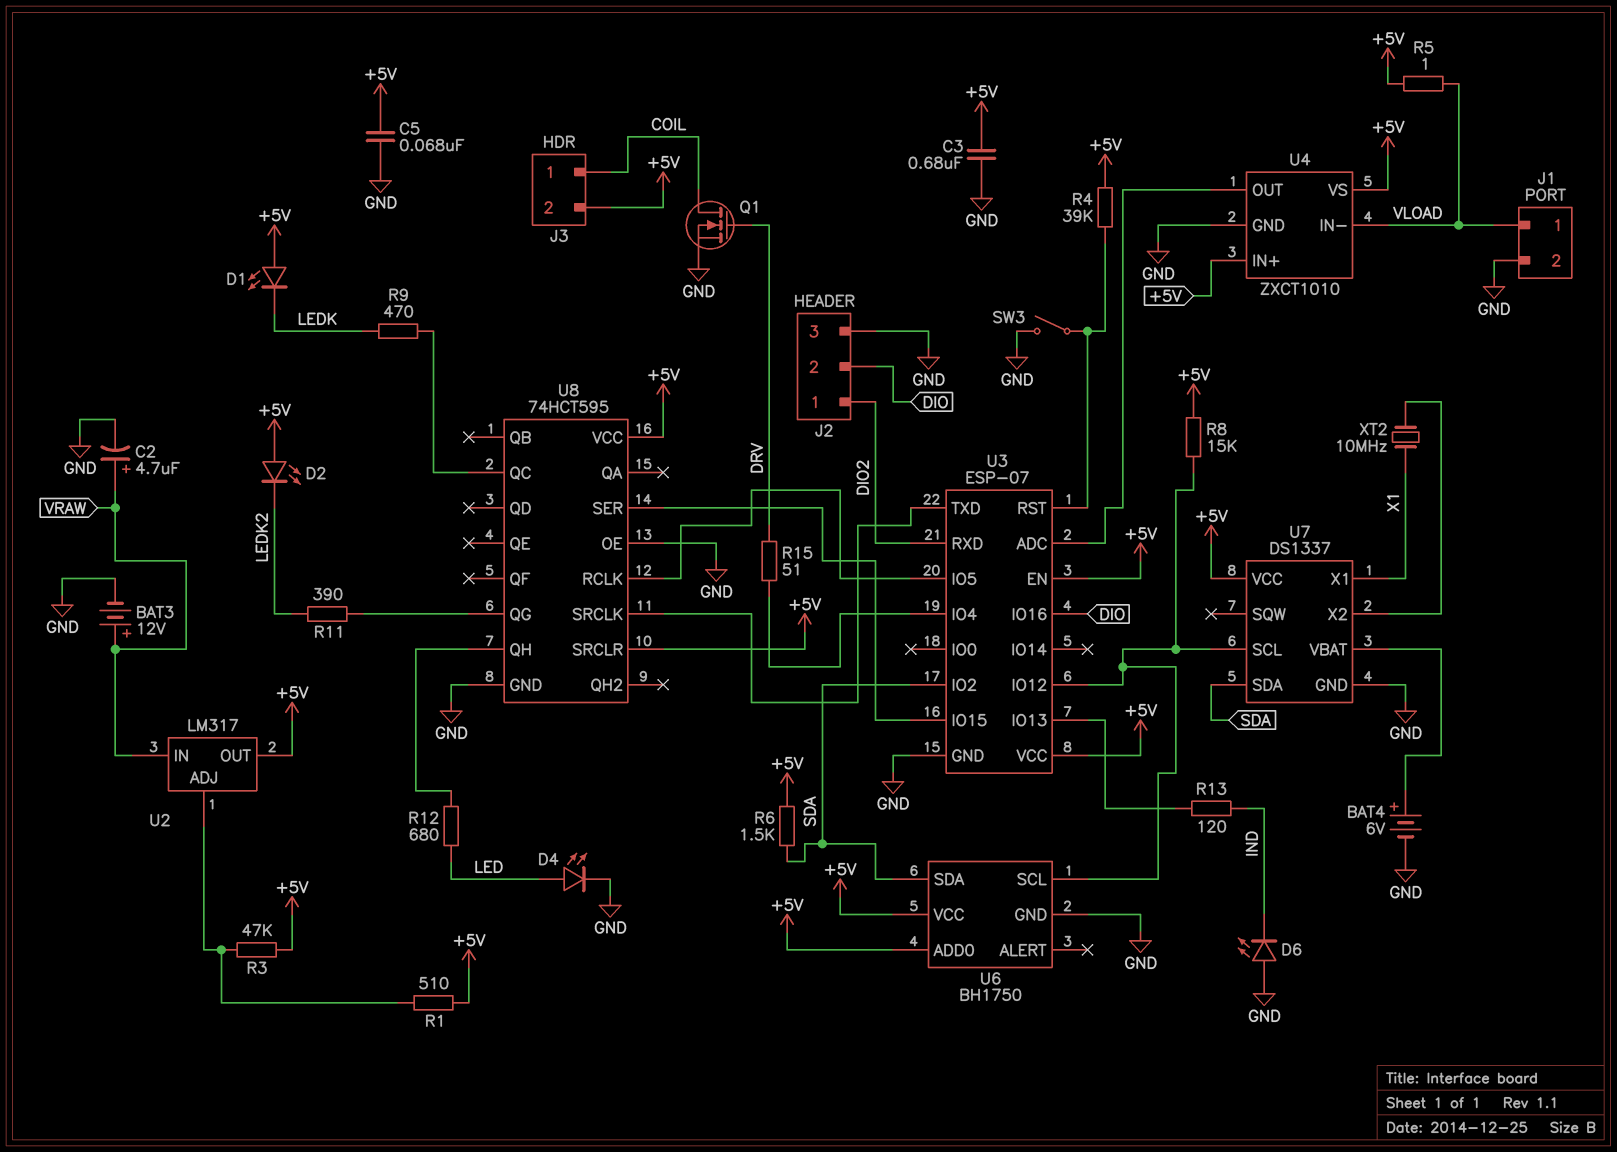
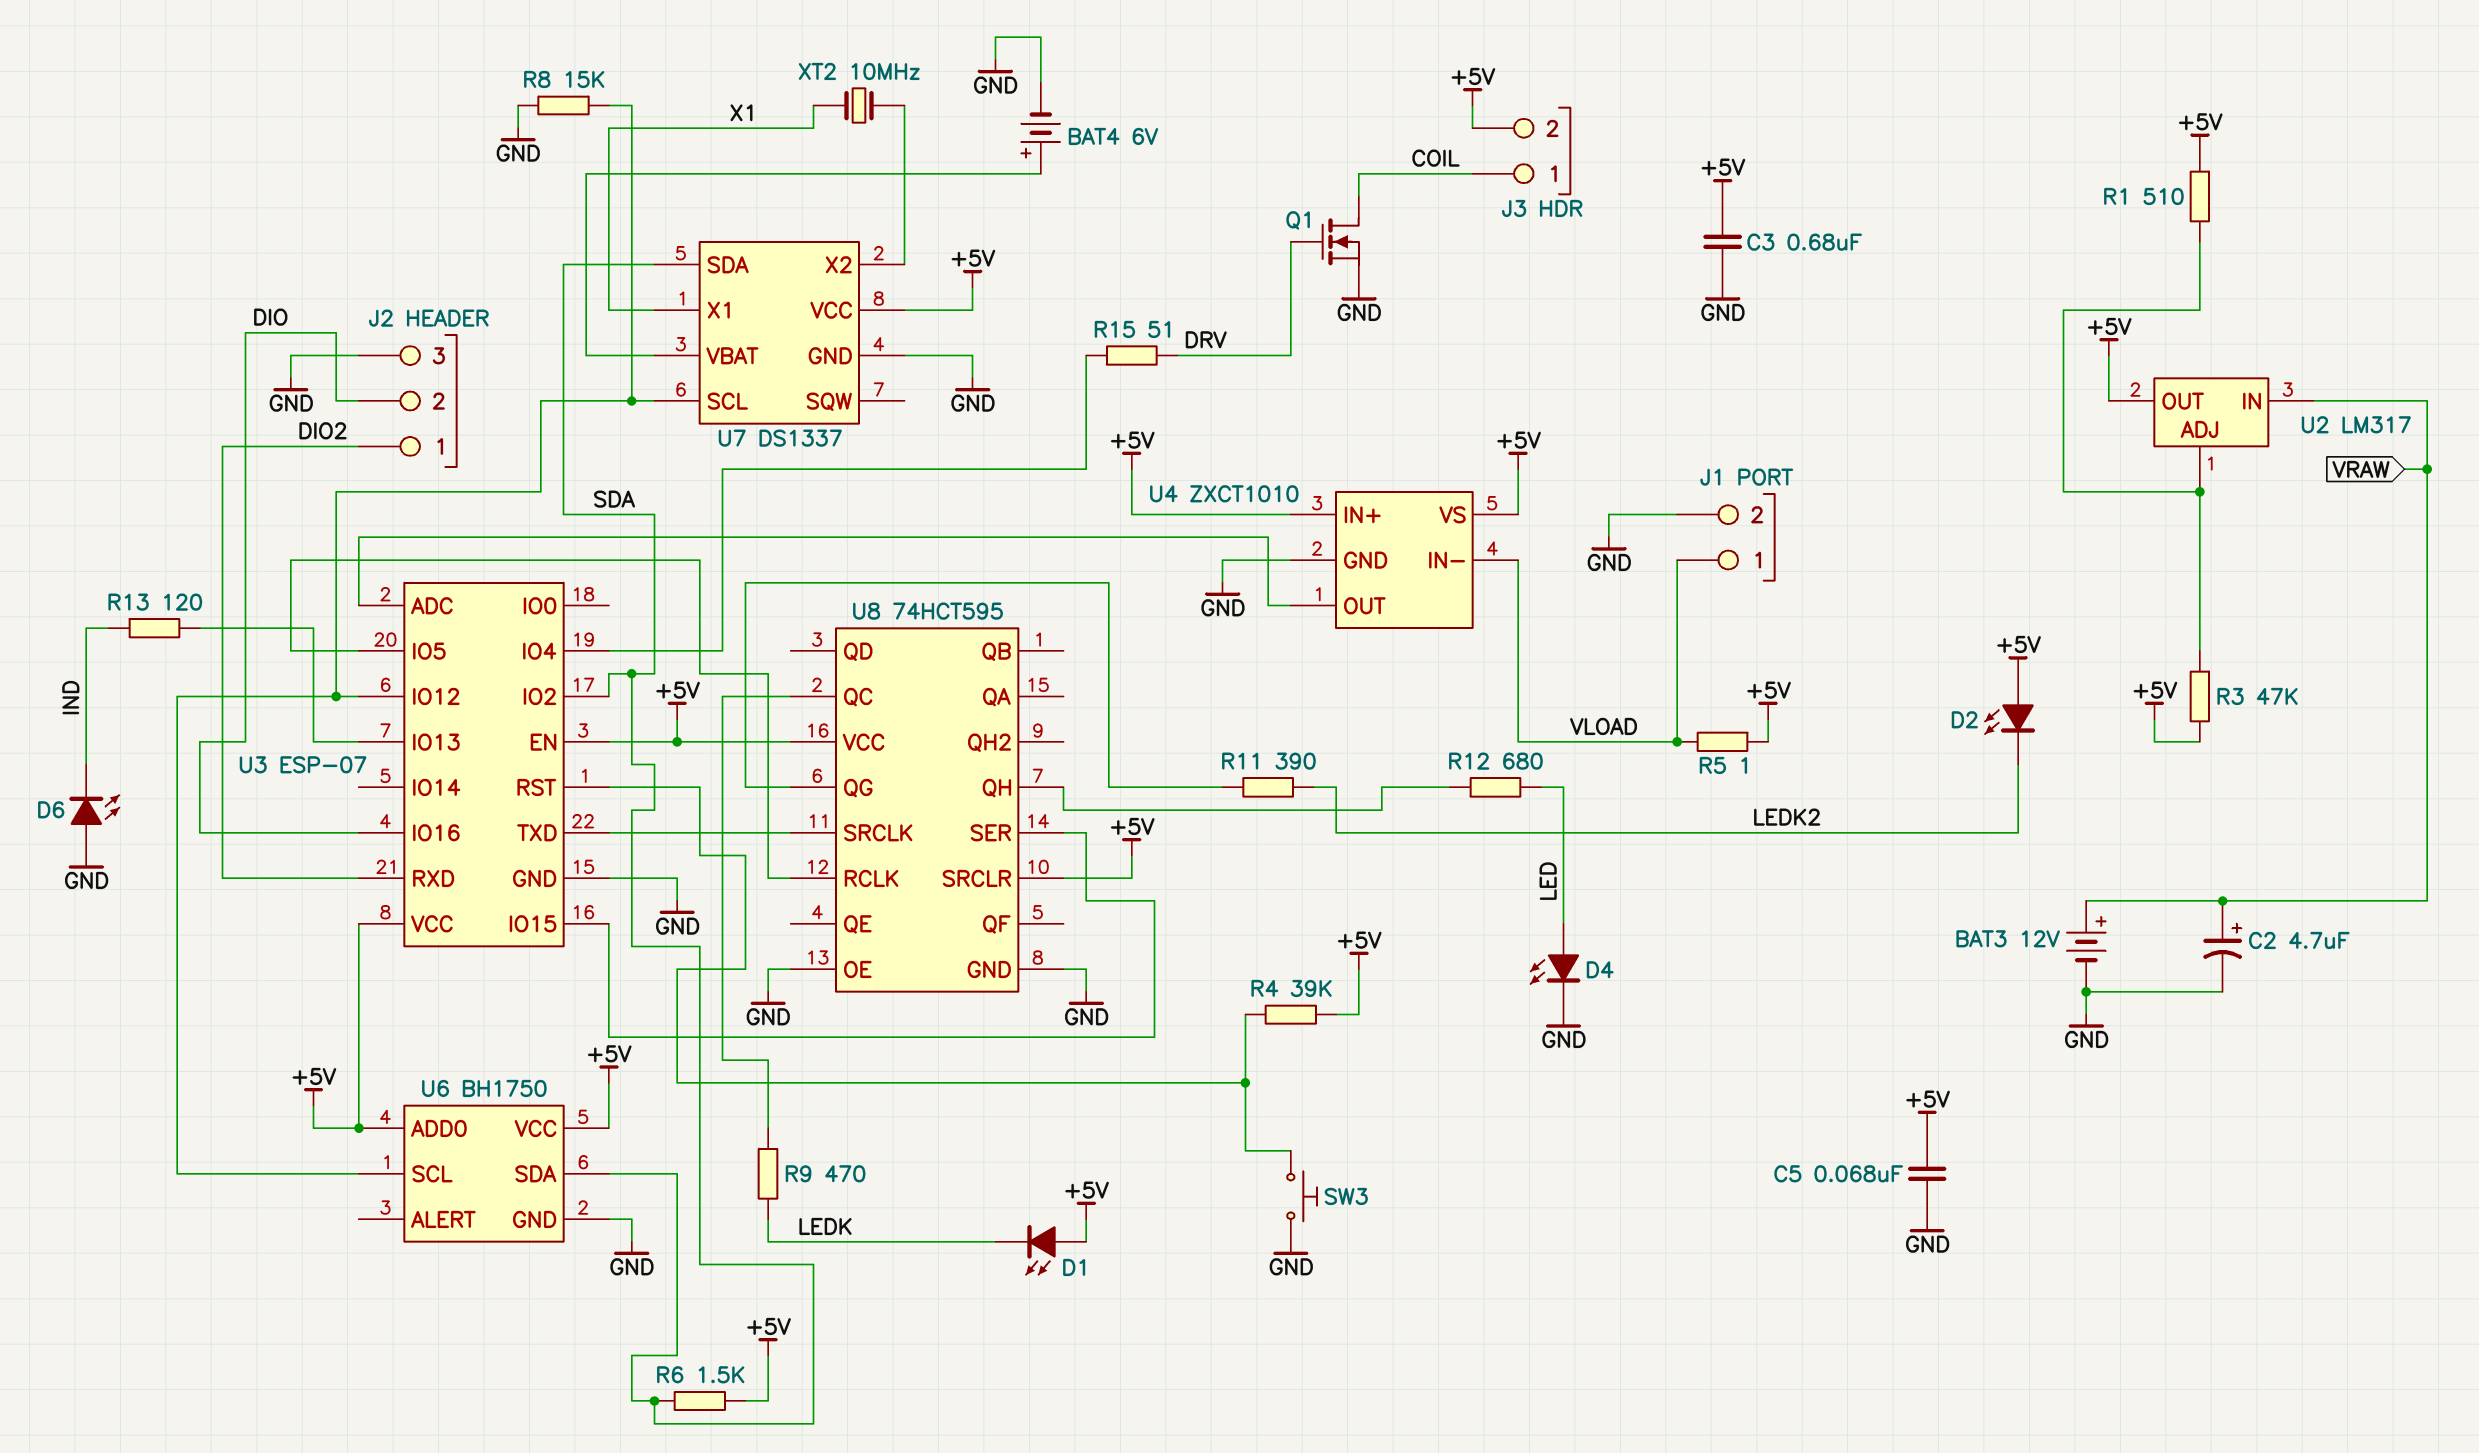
R8: 15k (+5V, U3/IO12) -> 15k (GND, U3/IO12)
SW3: switch (GND, U3/RST) -> button (GND, U3/RST)

